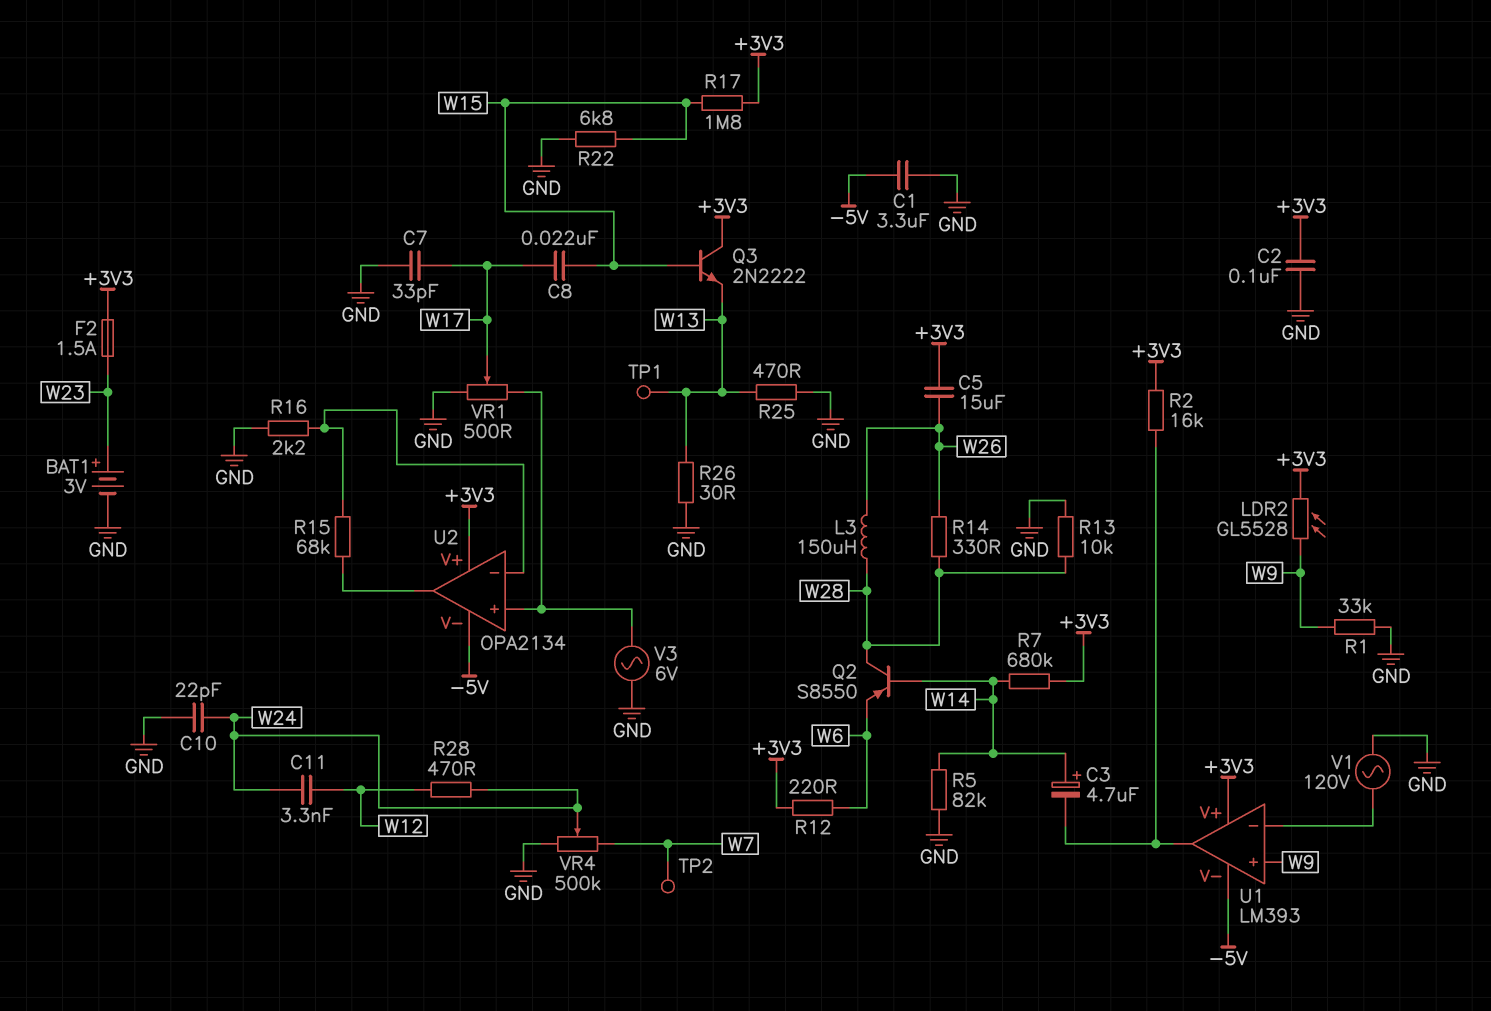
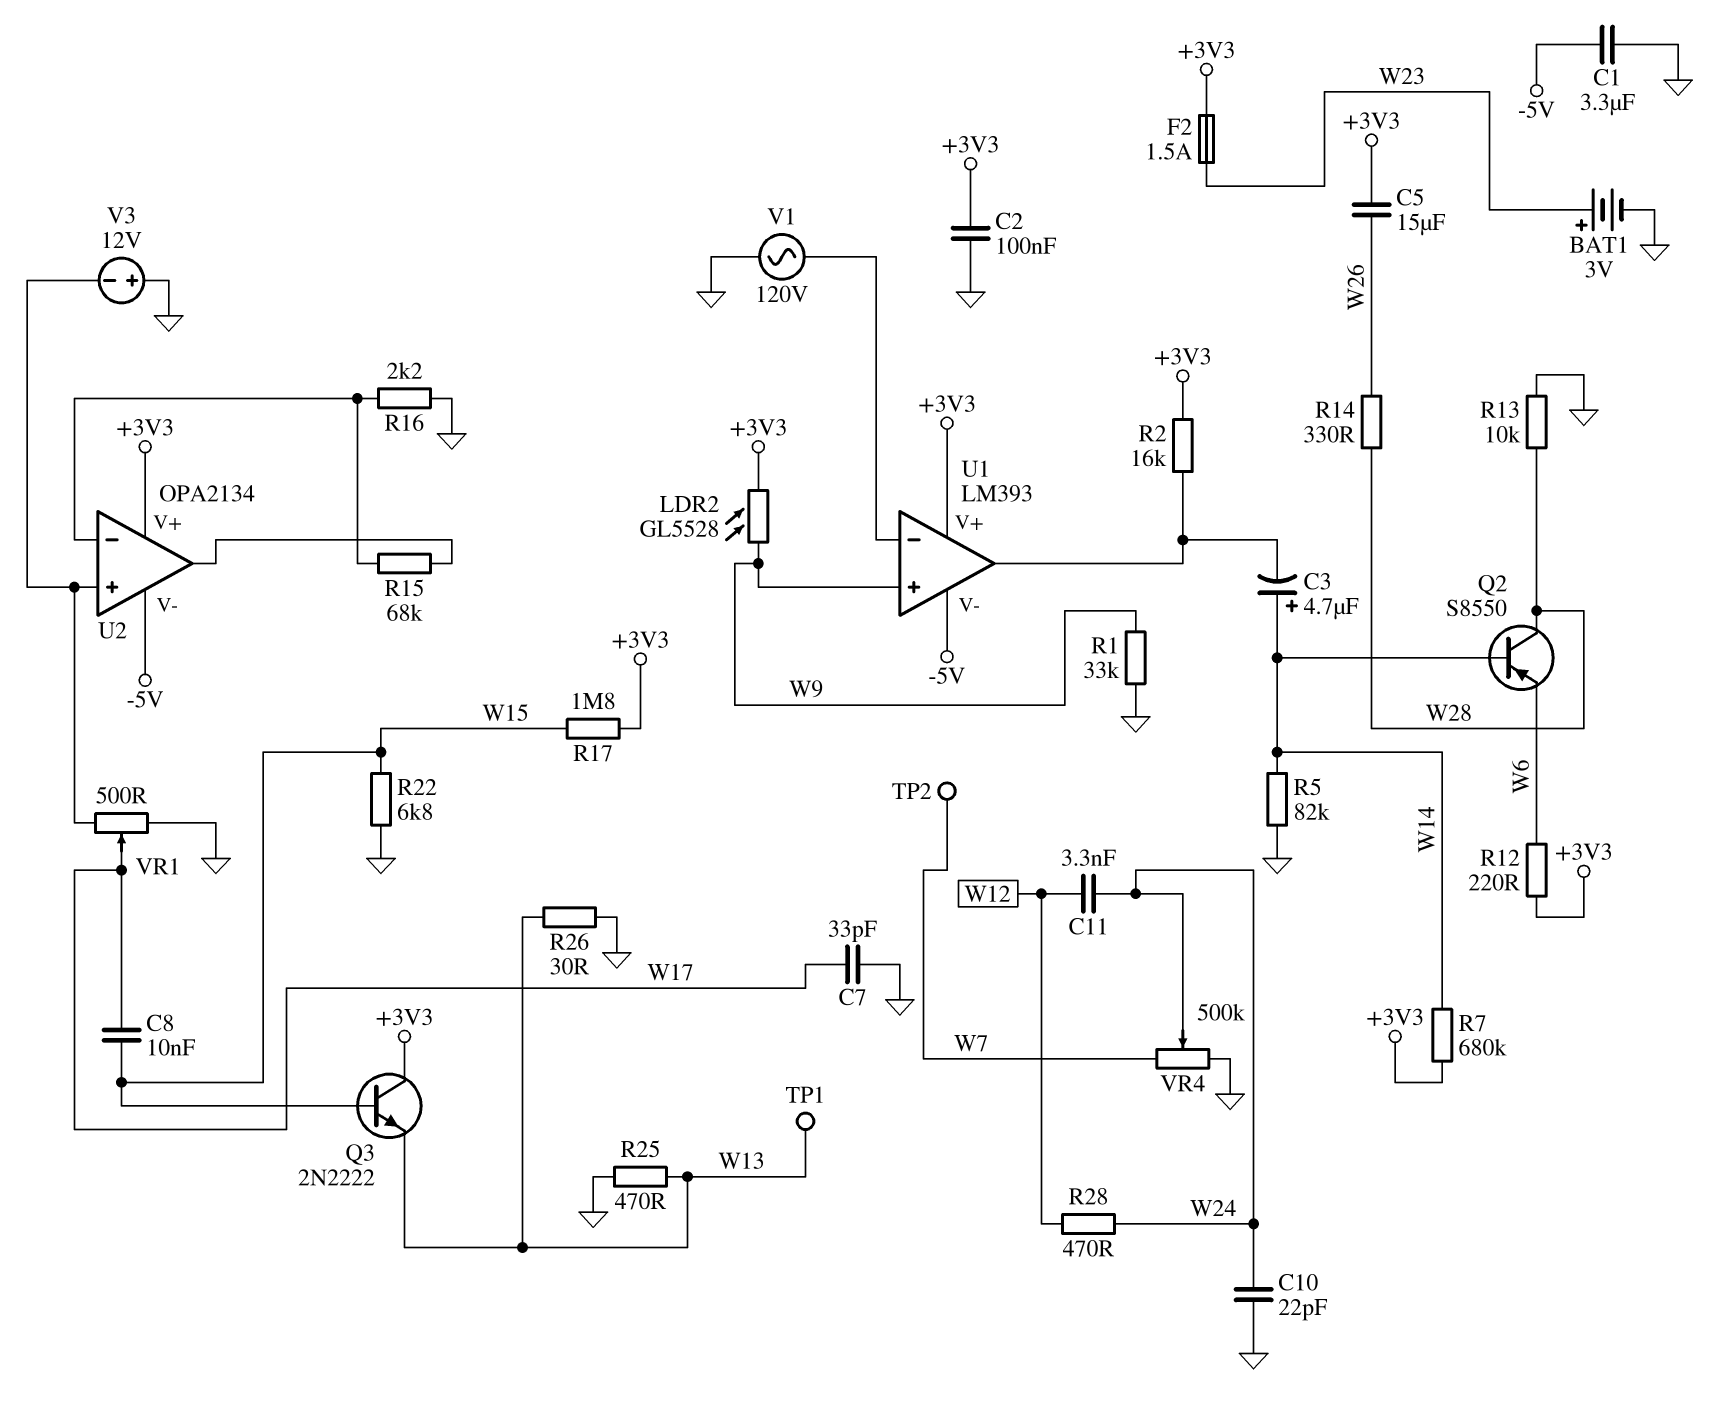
C8: 22nF (W15, W17) -> 10nF (W15, W17)
L3: 150uH (W26, W28) -> none
V3: AC 6V (GND, U2/in+) -> 12V (plus GND, minus U2/in+)

